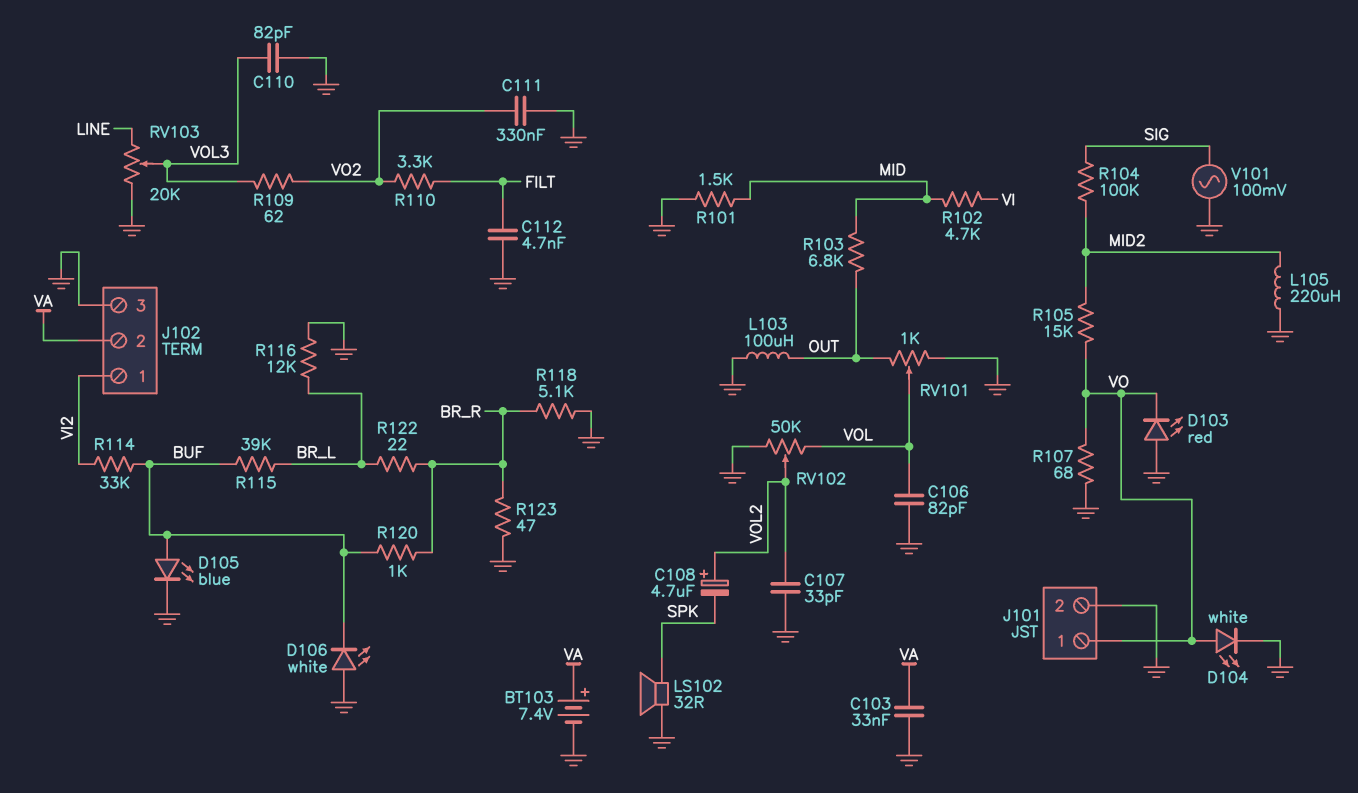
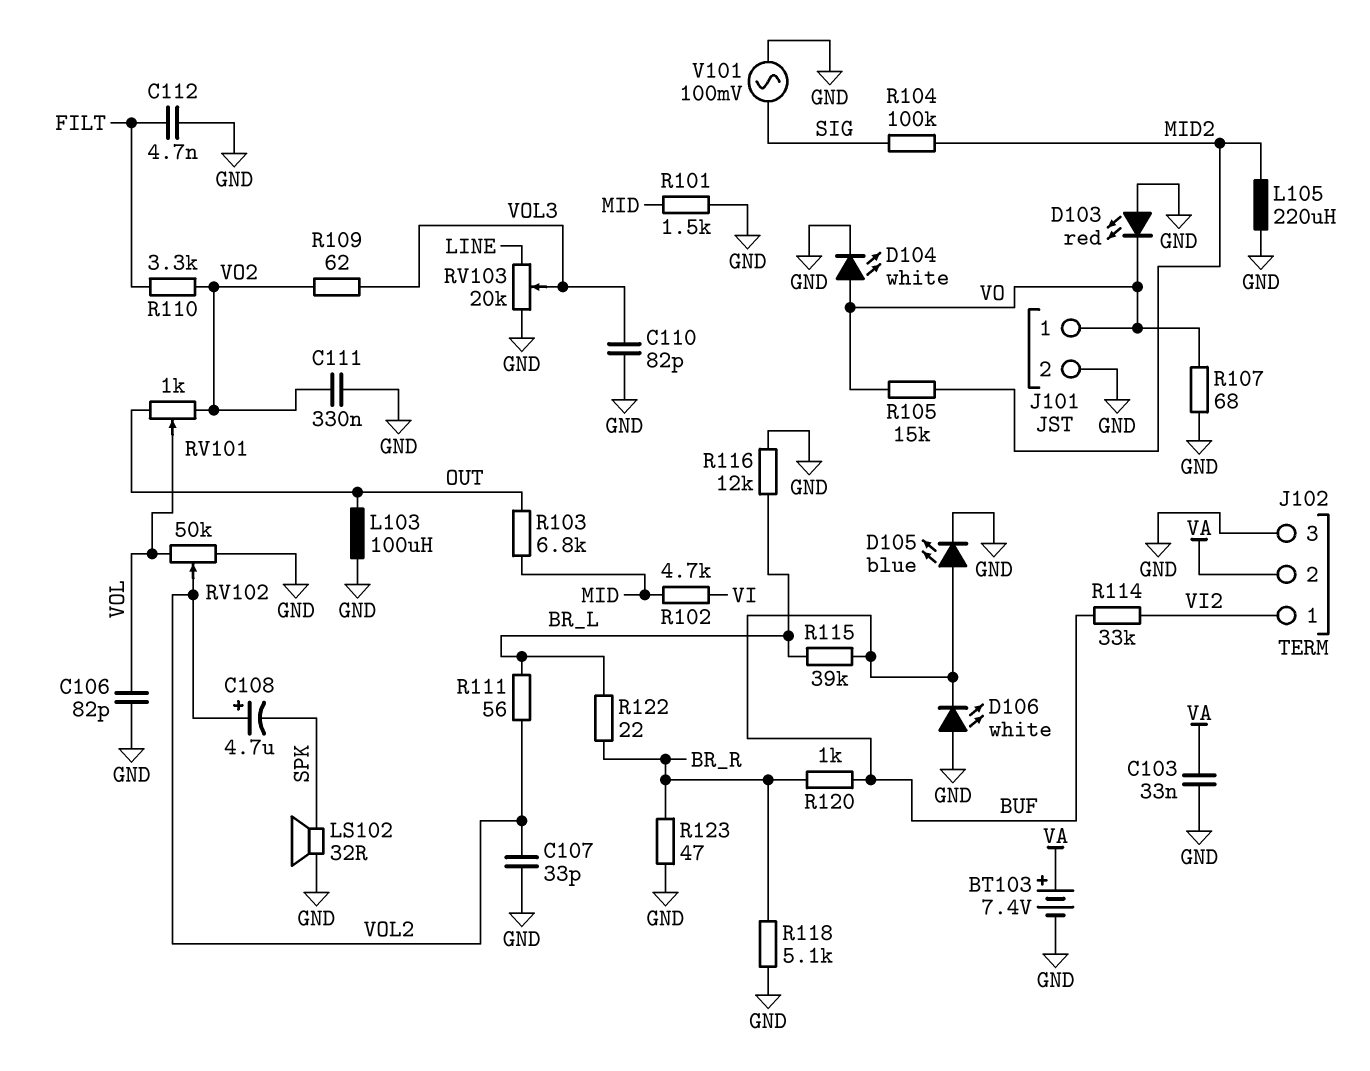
R111: none -> 56 (BR_L, VOL2)
RV101: 1k (GND, OUT, wiper VOL) -> 1k (OUT, VO2, wiper VOL)

